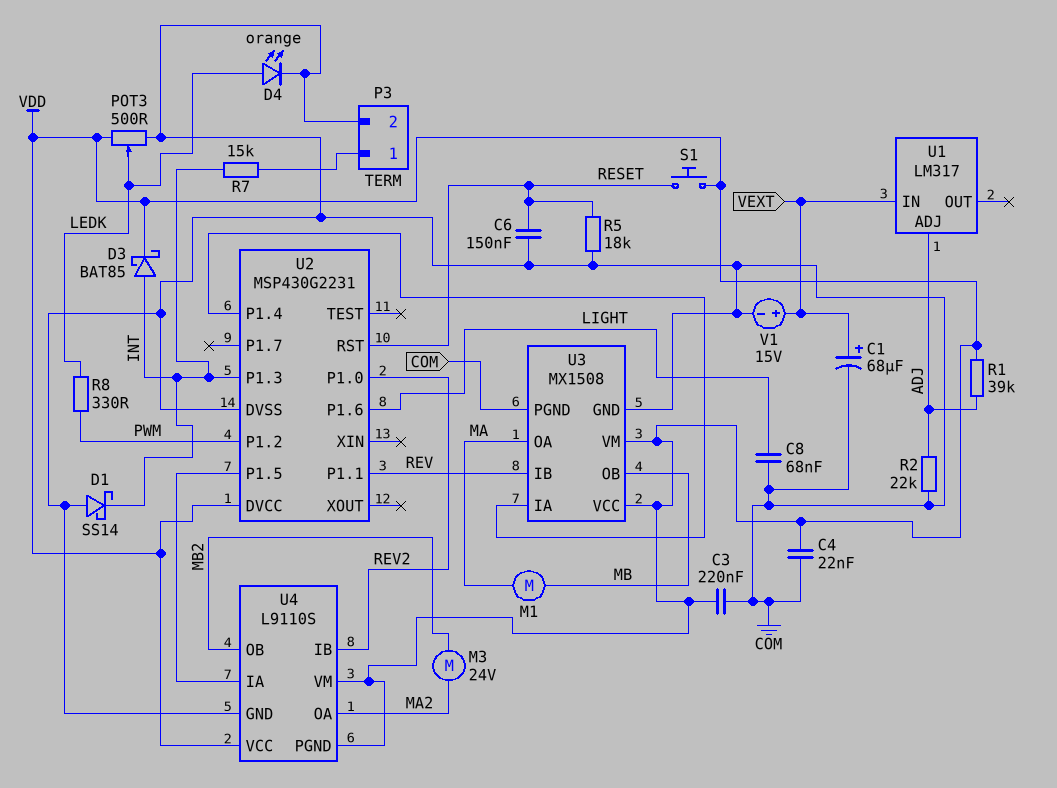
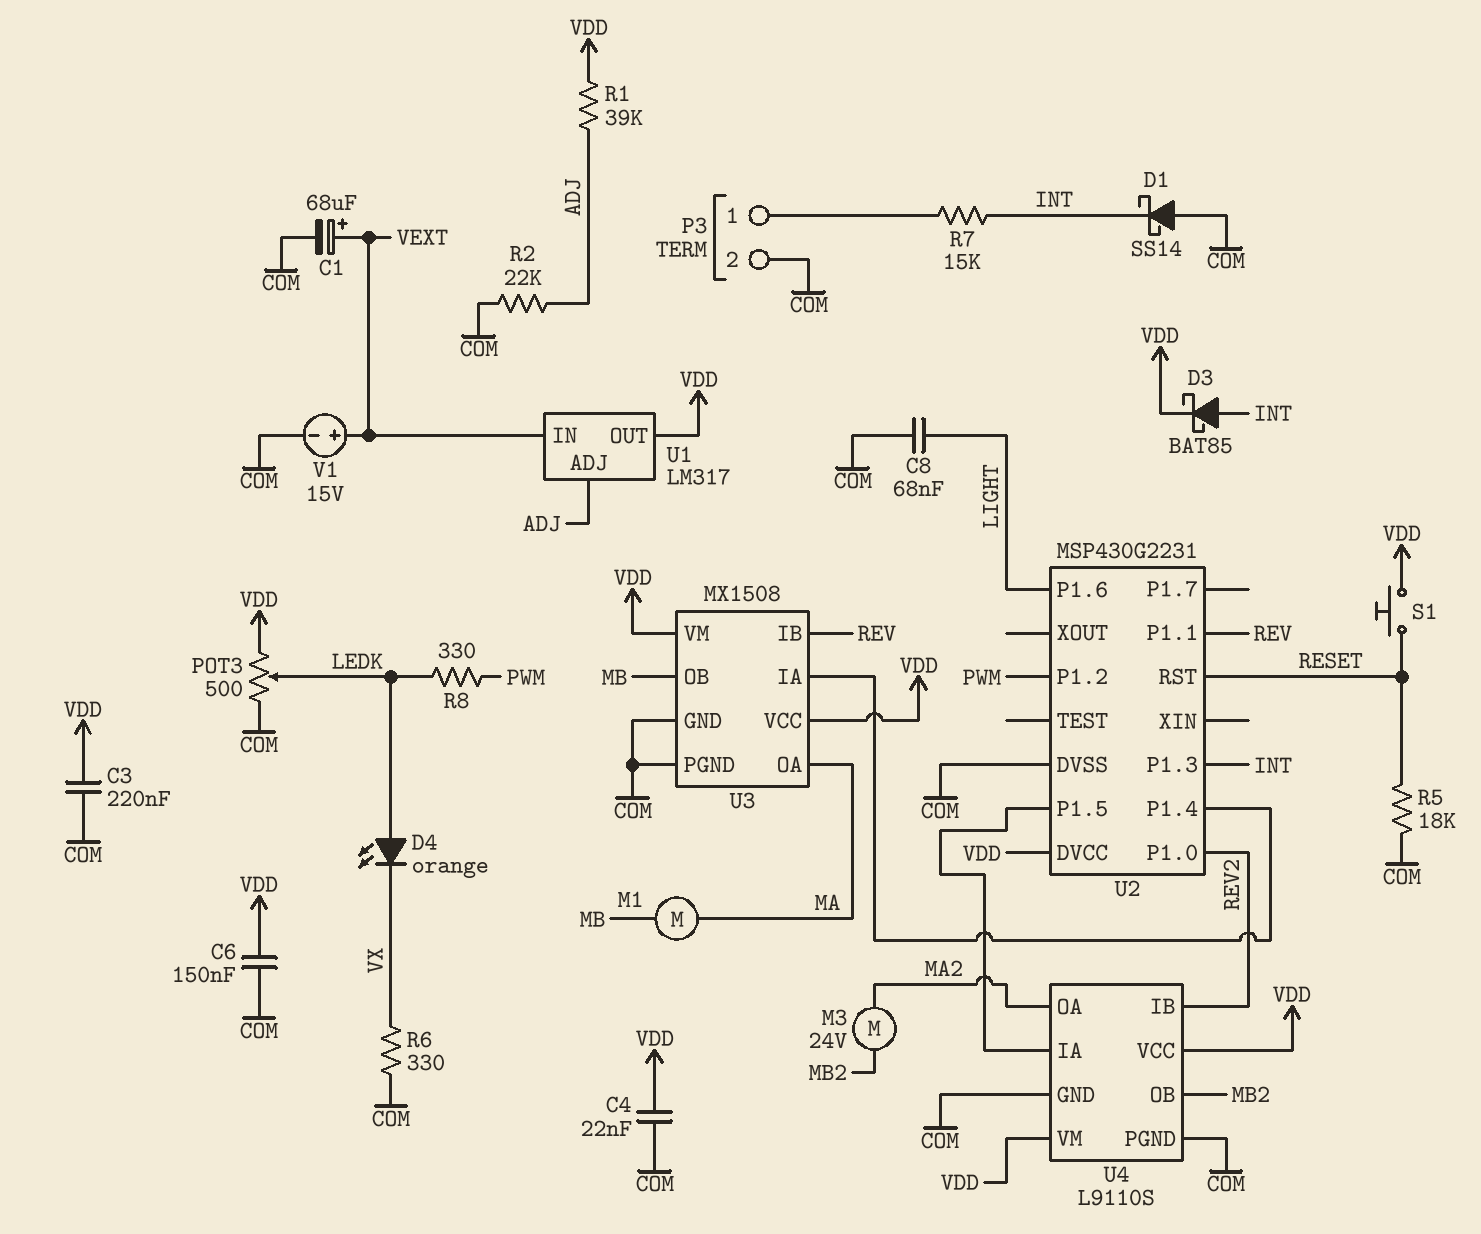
C6: 150nF (COM, RESET) -> 150nF (COM, VDD)
D4: LED orange (A LEDK, K COM) -> LED orange (A LEDK, K VX)
R6: none -> 330 (COM, VX)
U1 pin OUT: none -> VDD
U4 pin PGND: VDD -> COM

